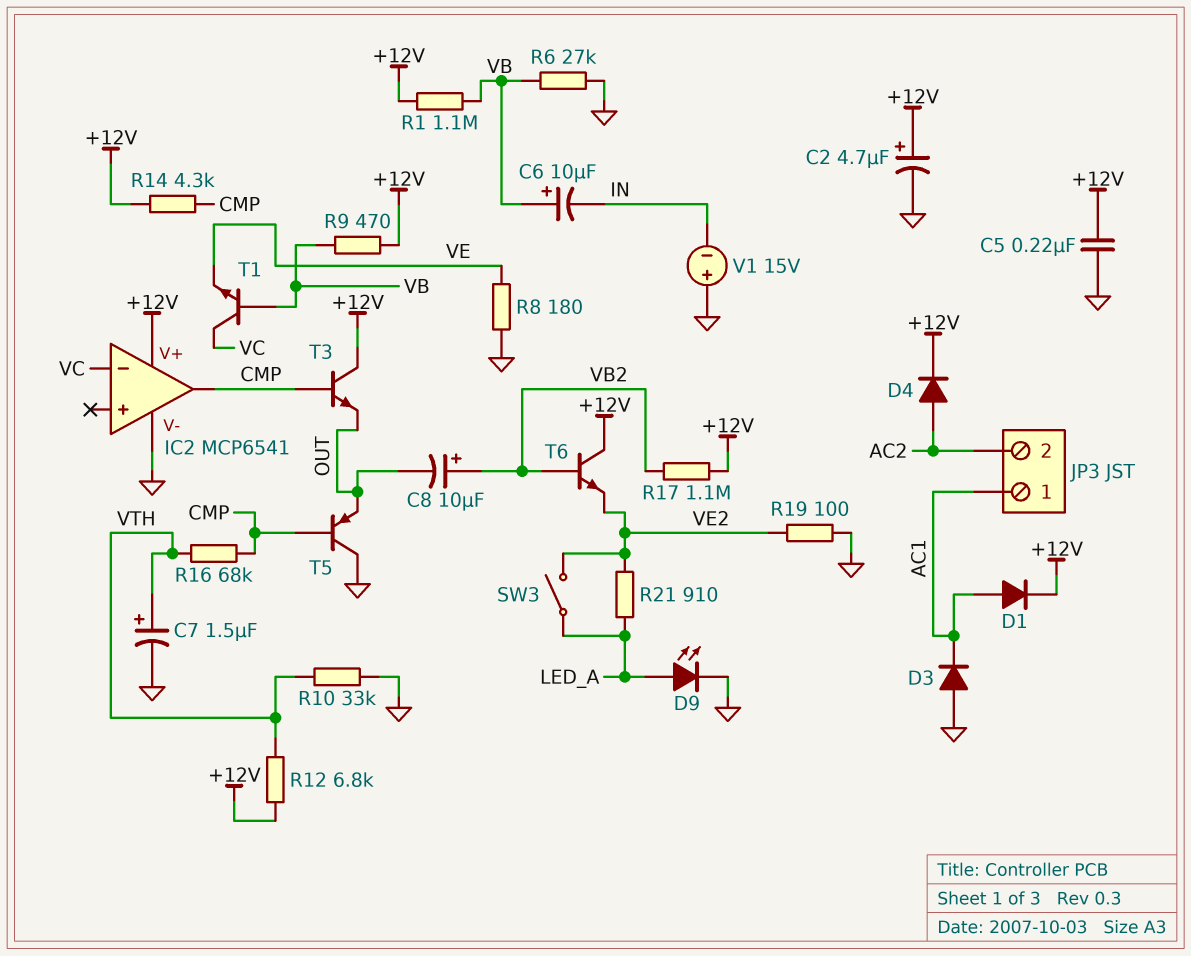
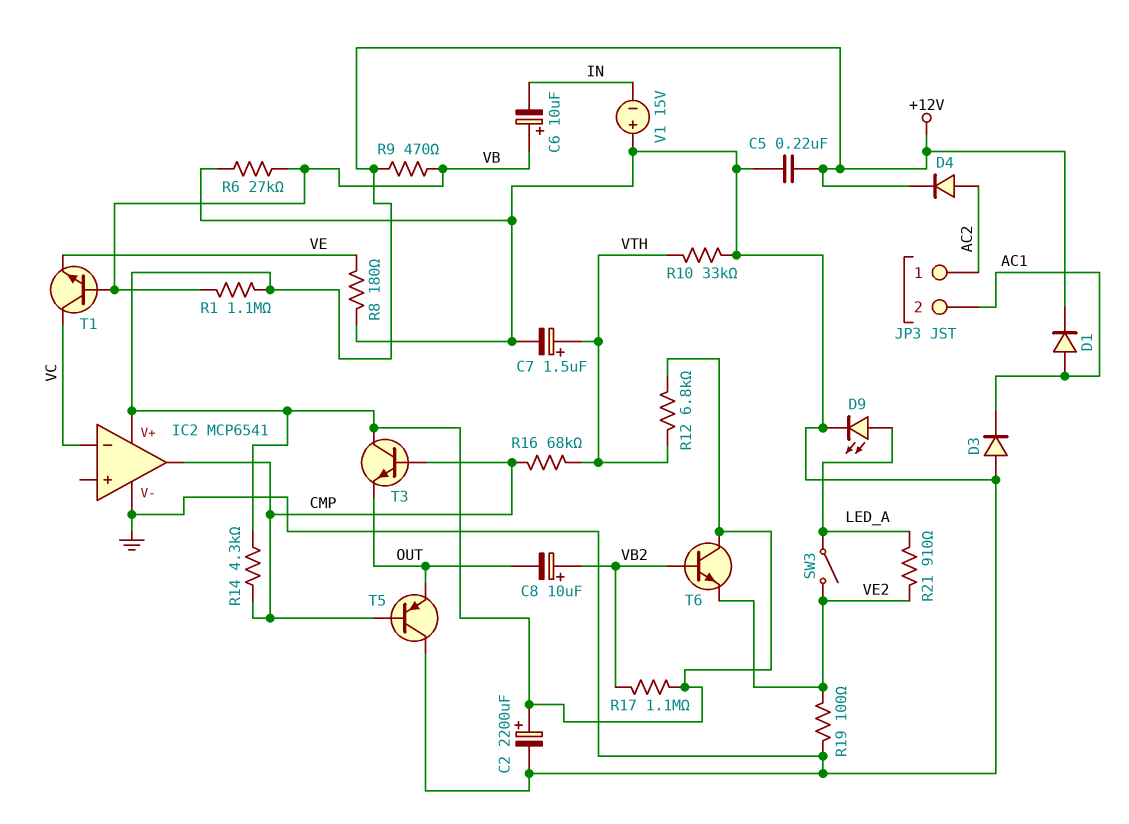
C2: 4.7uF (plus +12V, minus GND) -> 2200uF (plus +12V, minus GND)
JP3 pin 1: AC1 -> AC2
JP3 pin 2: AC2 -> AC1

